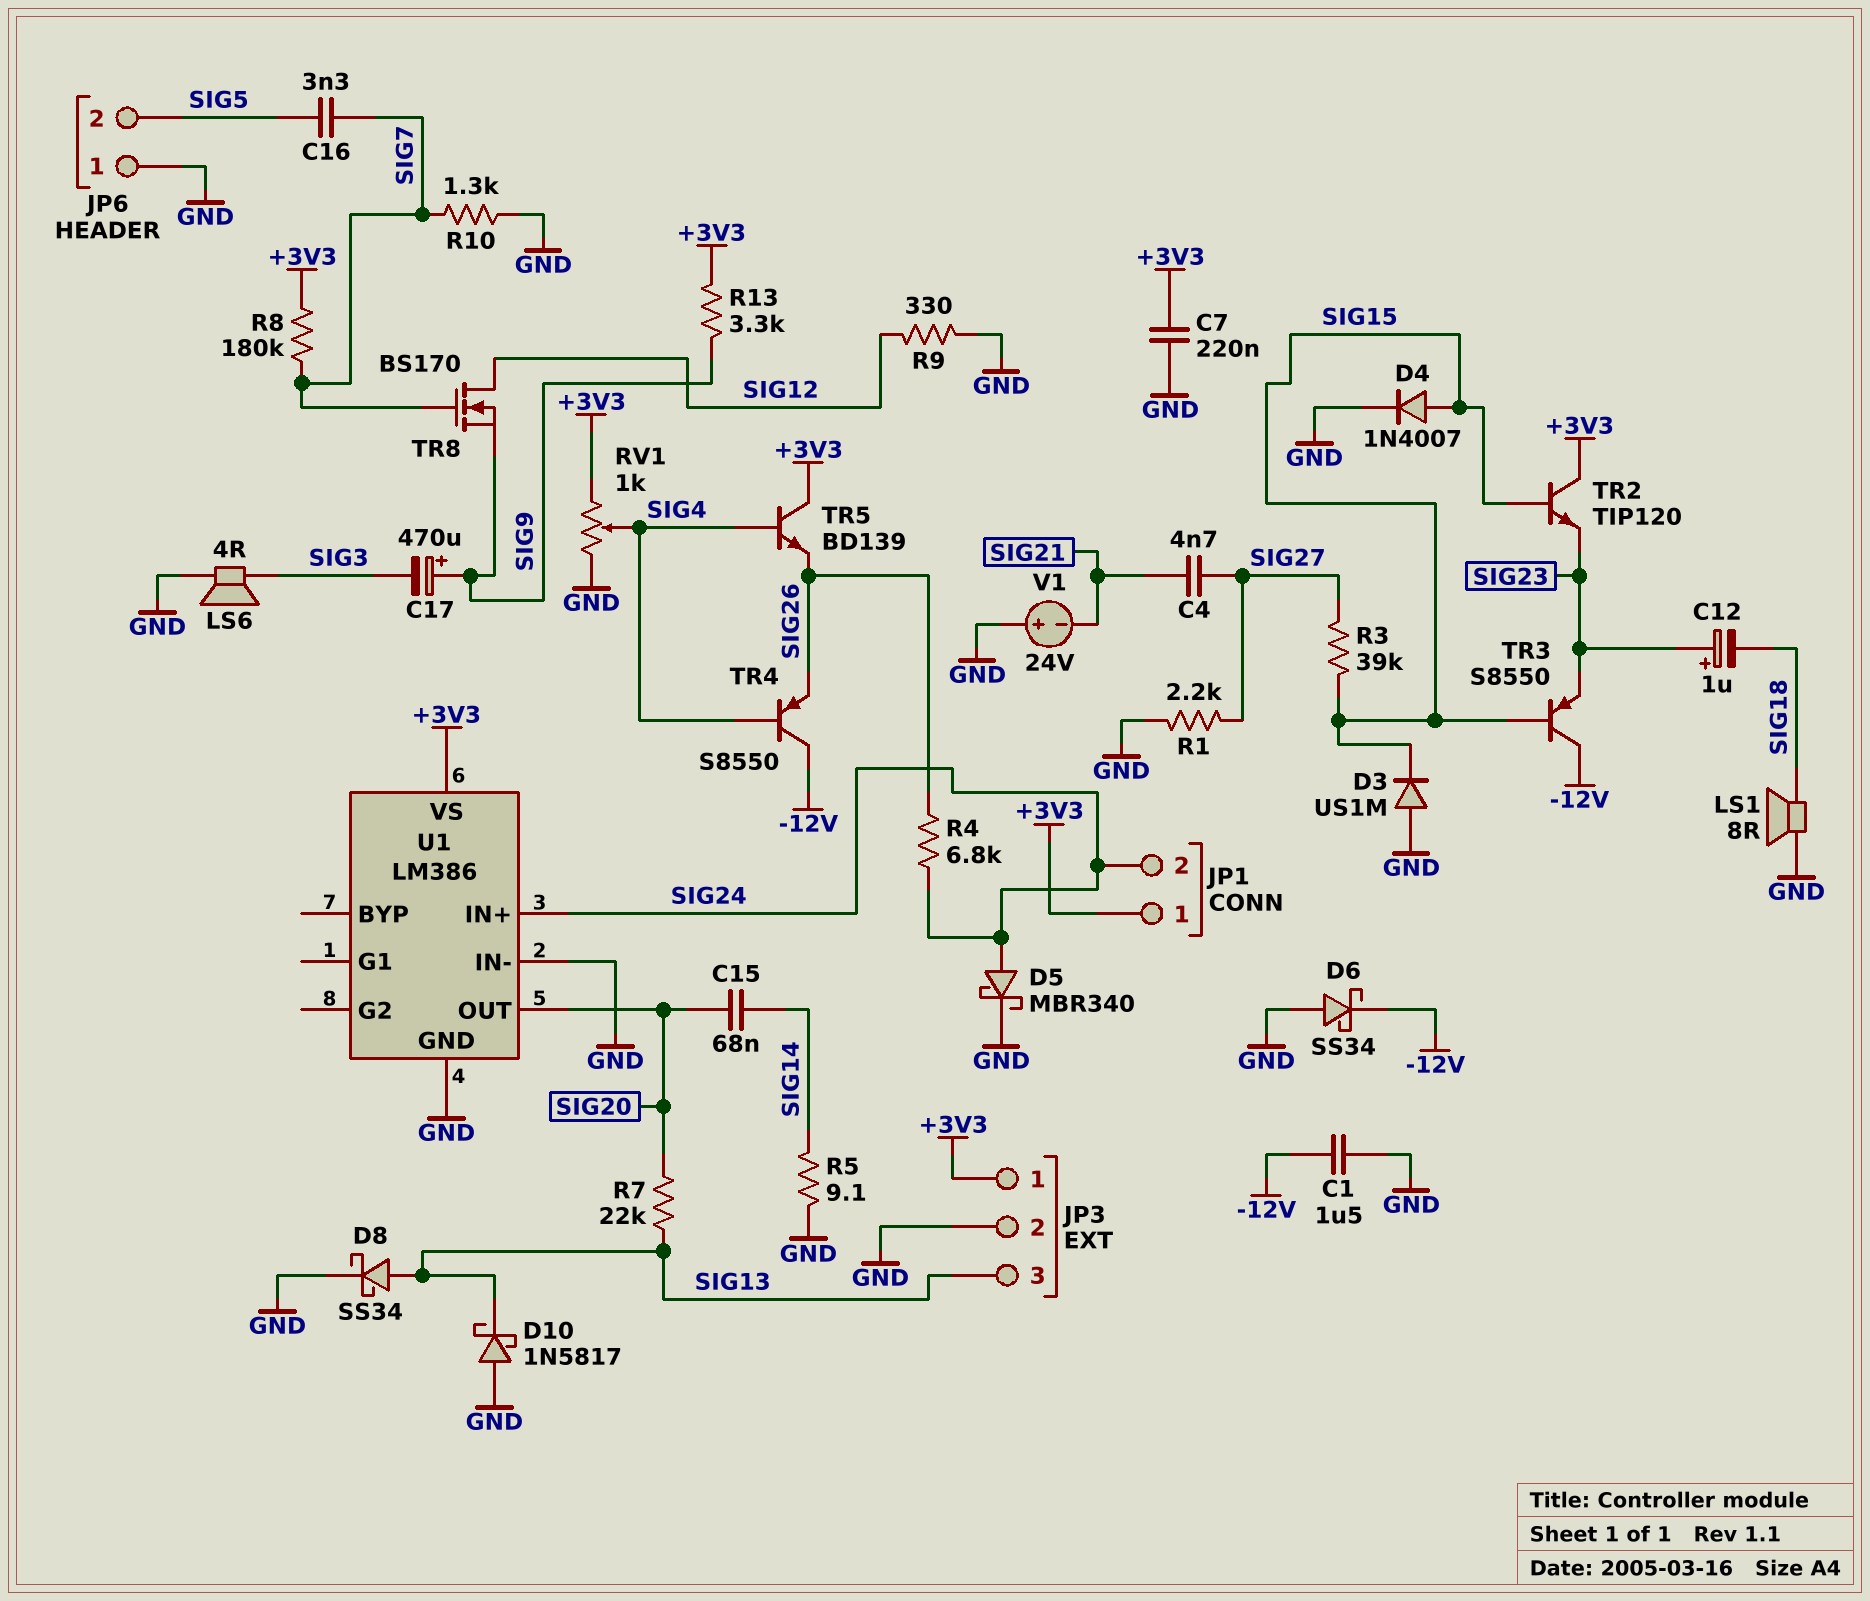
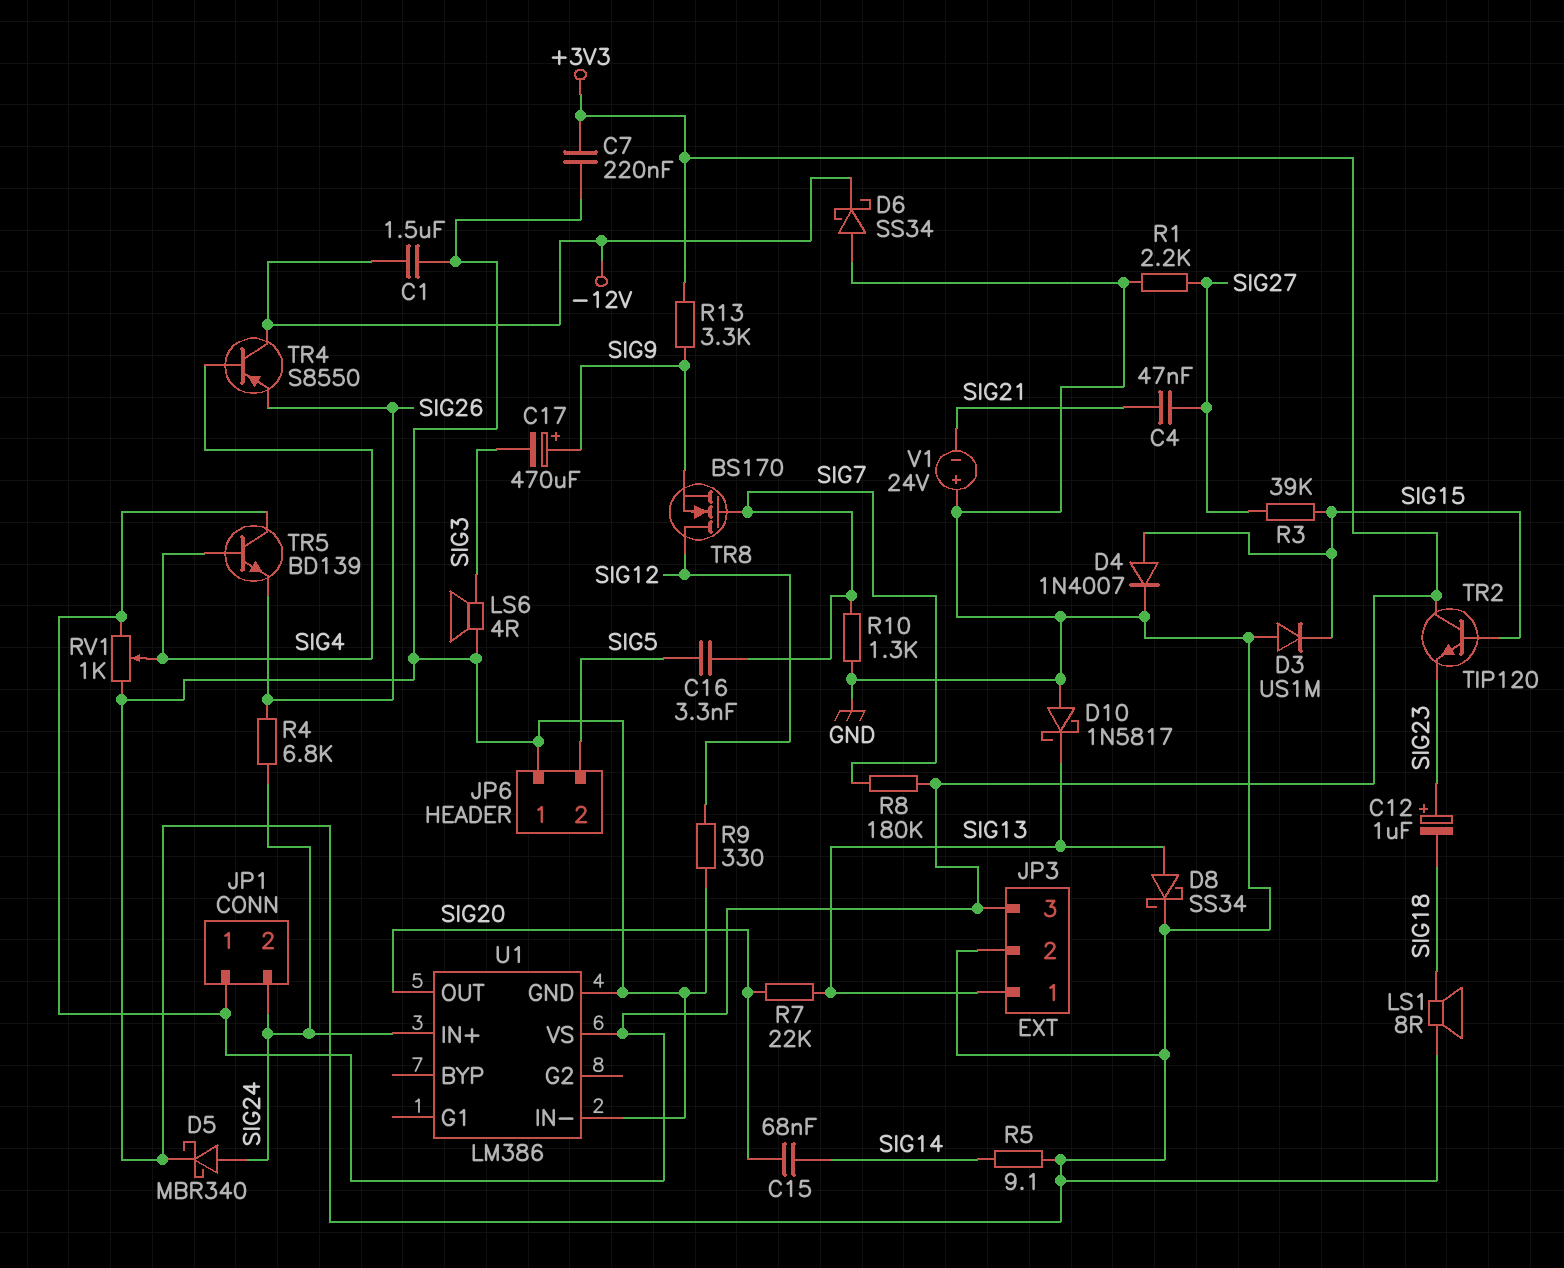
C4: 4.7nF (SIG21, SIG27) -> 47nF (SIG21, SIG27)
JP3 pin 1: +3V3 -> SIG13
JP3 pin 3: SIG13 -> +3V3
TR3: PNP S8550 (B SIG15, C -12V, E SIG23) -> none

